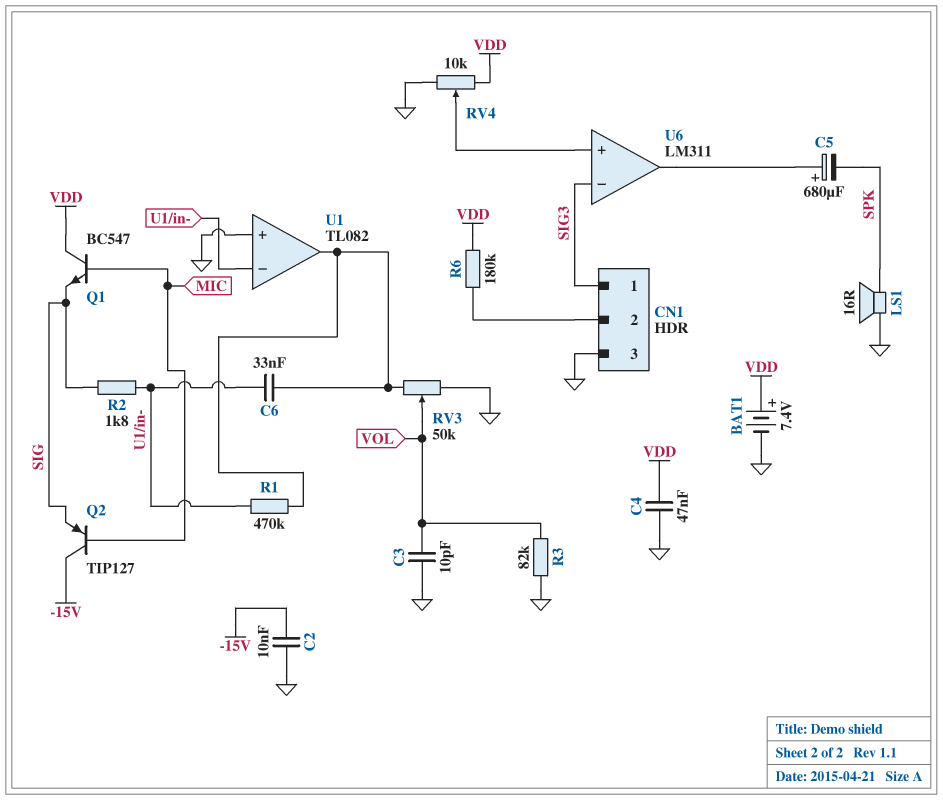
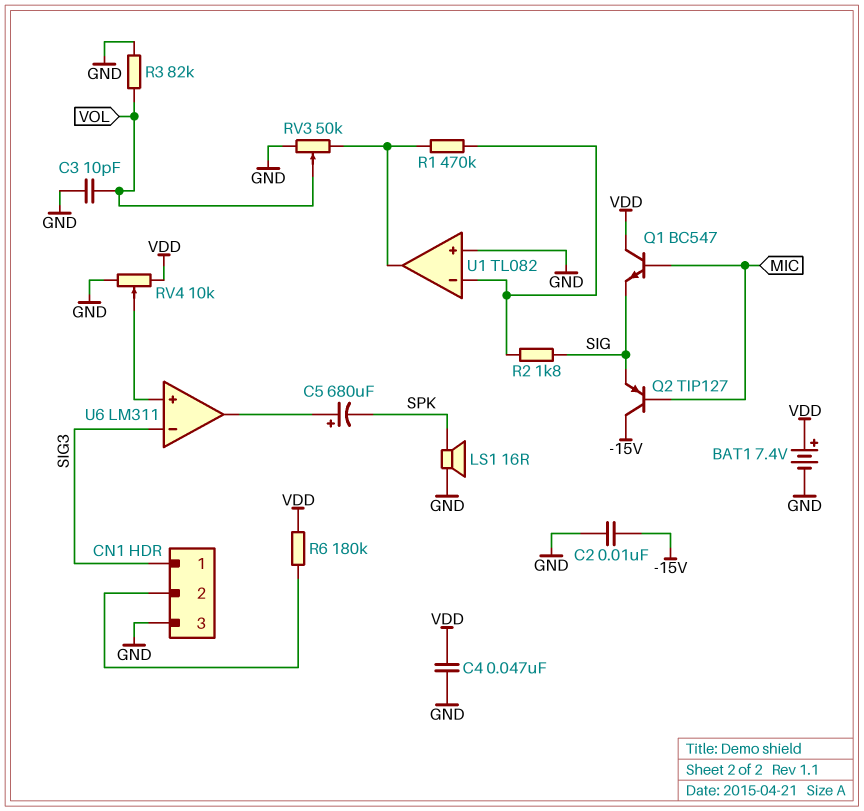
C6: 33nF (U1/in-, U1/out) -> none

